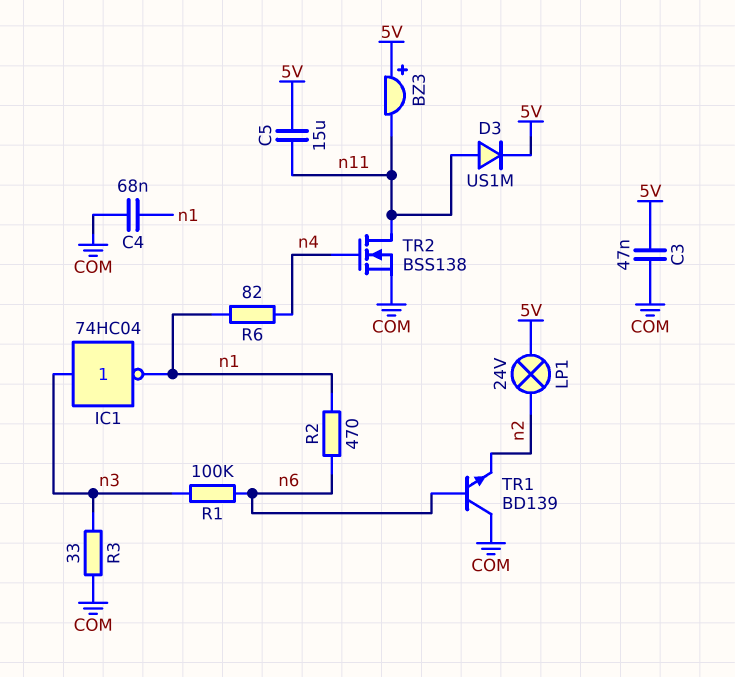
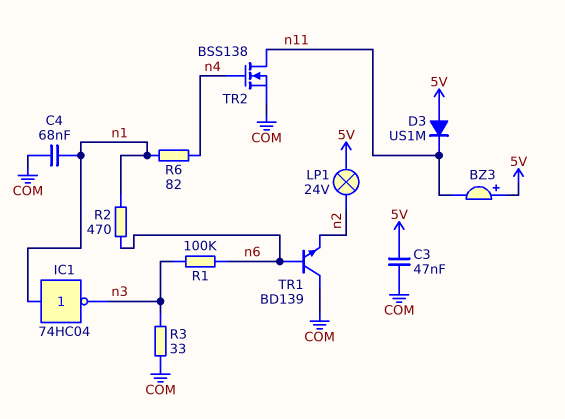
C5: 15uF (5V, n11) -> none
D3: diode US1M (A n11, K 5V) -> diode US1M (A 5V, K n11)
IC1: NOT 74HC04 (in n3, out n1) -> NOT 74HC04 (in n1, out n3)

